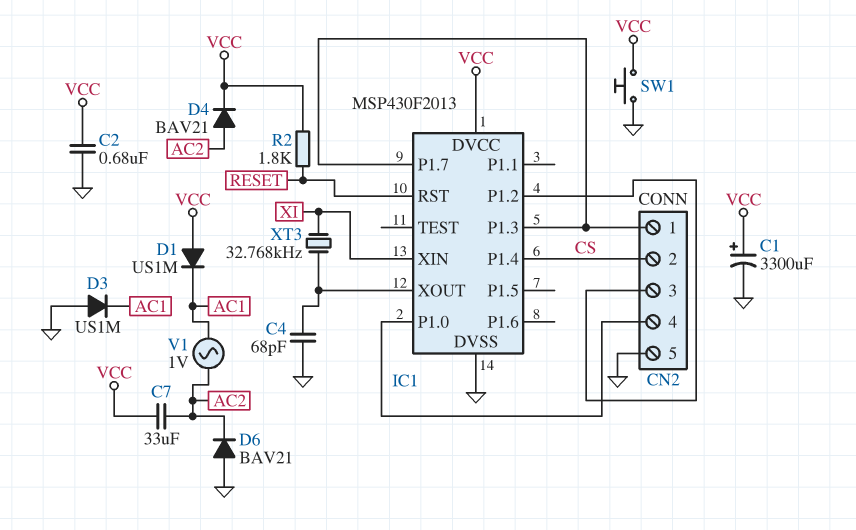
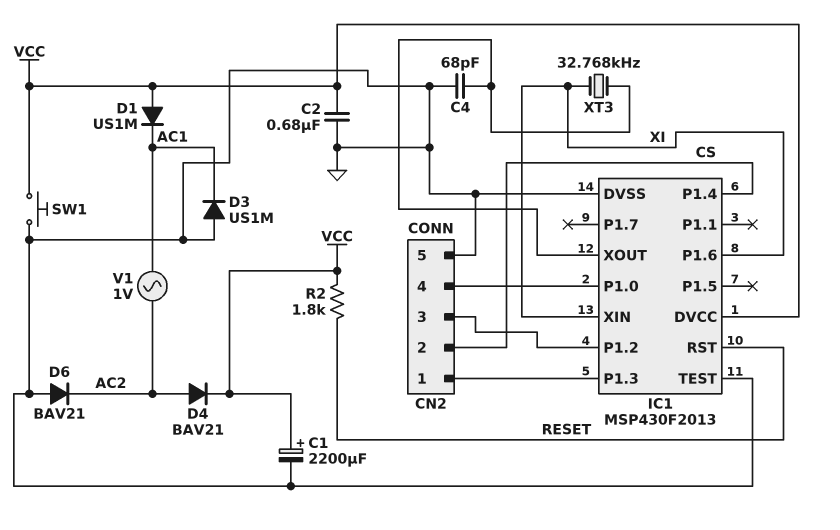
C1: 3300uF (plus VCC, minus GND) -> 2200uF (plus VCC, minus GND)
C7: 33uF (AC2, VCC) -> none
IC1 pin P1.6: none -> XI
IC1 pin P1.7: CN2/1 -> none
IC1 pin TEST: none -> GND

